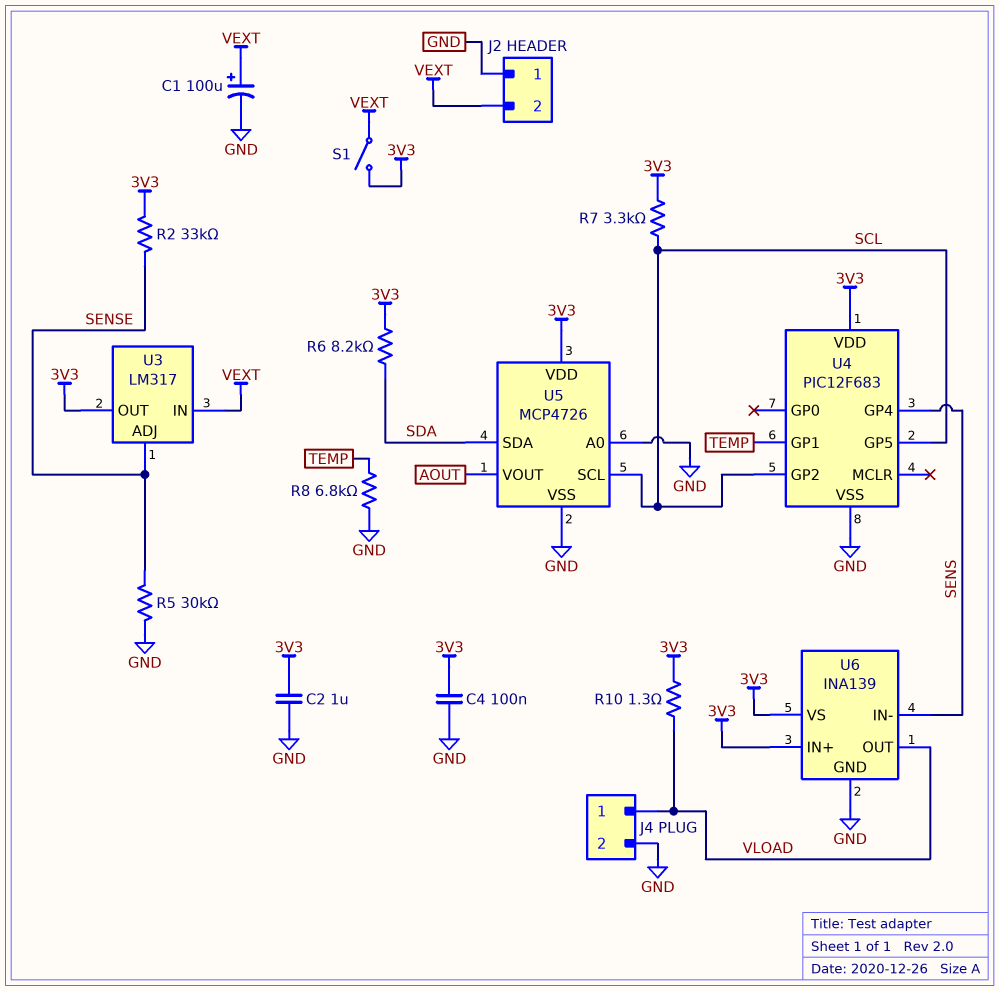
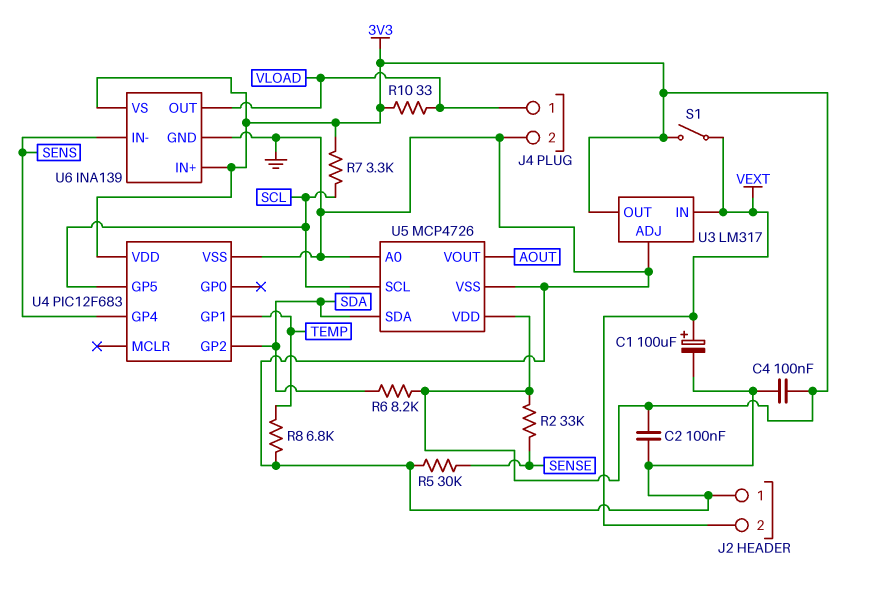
C2: 1uF (3V3, GND) -> 100nF (3V3, GND)
R10: 1.3 (3V3, VLOAD) -> 33 (3V3, VLOAD)
U3 pin ADJ: SENSE -> GND
U4 pin GP2: SCL -> SDA

